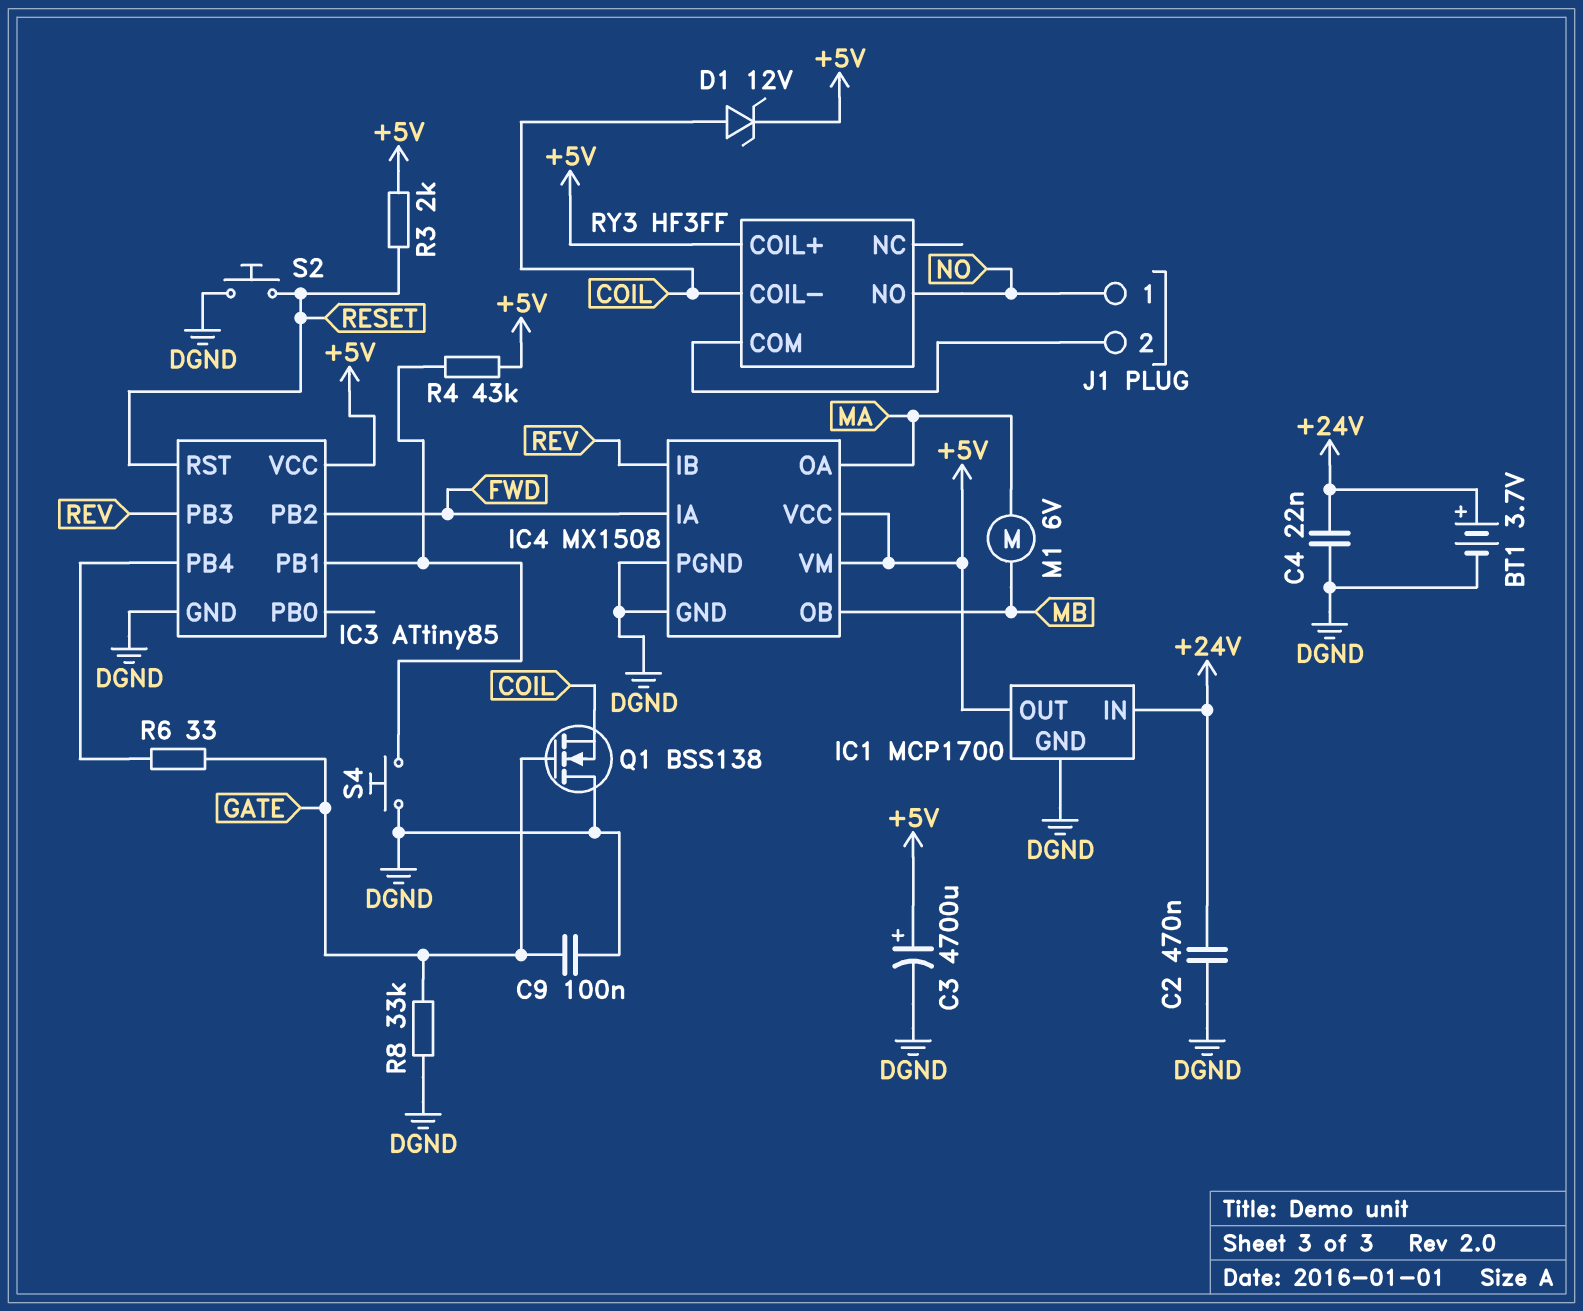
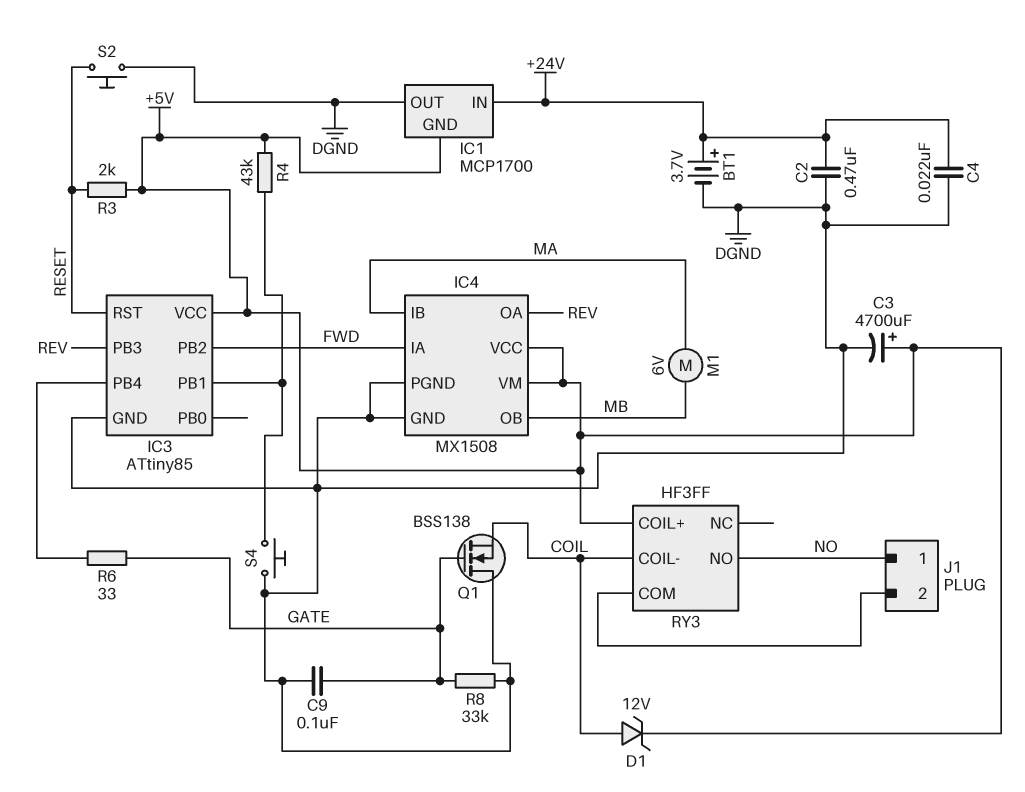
IC1 pin GND: DGND -> +5V
IC1 pin OUT: +5V -> DGND
IC4 pin IB: REV -> MA
IC4 pin OA: MA -> REV

